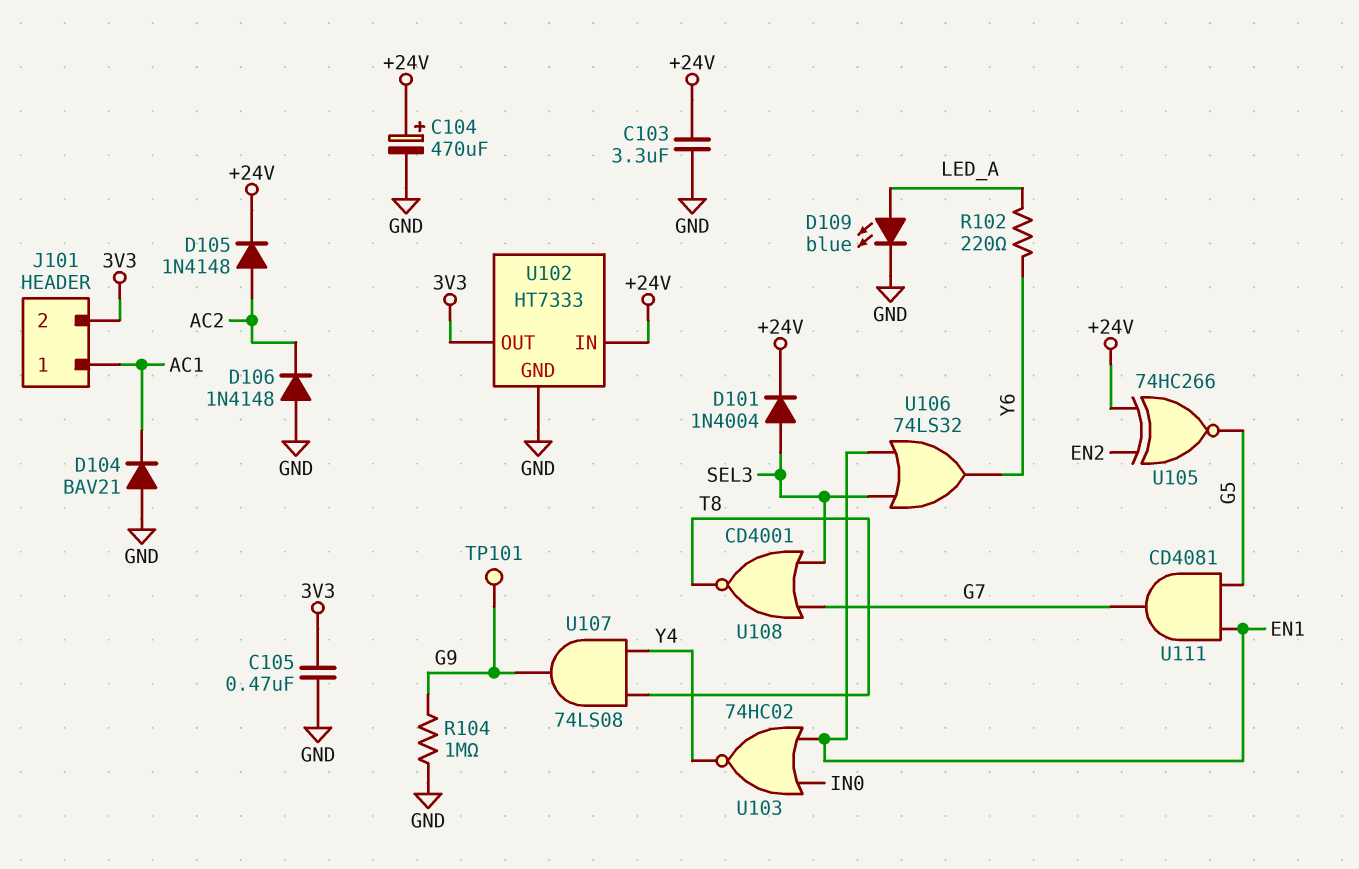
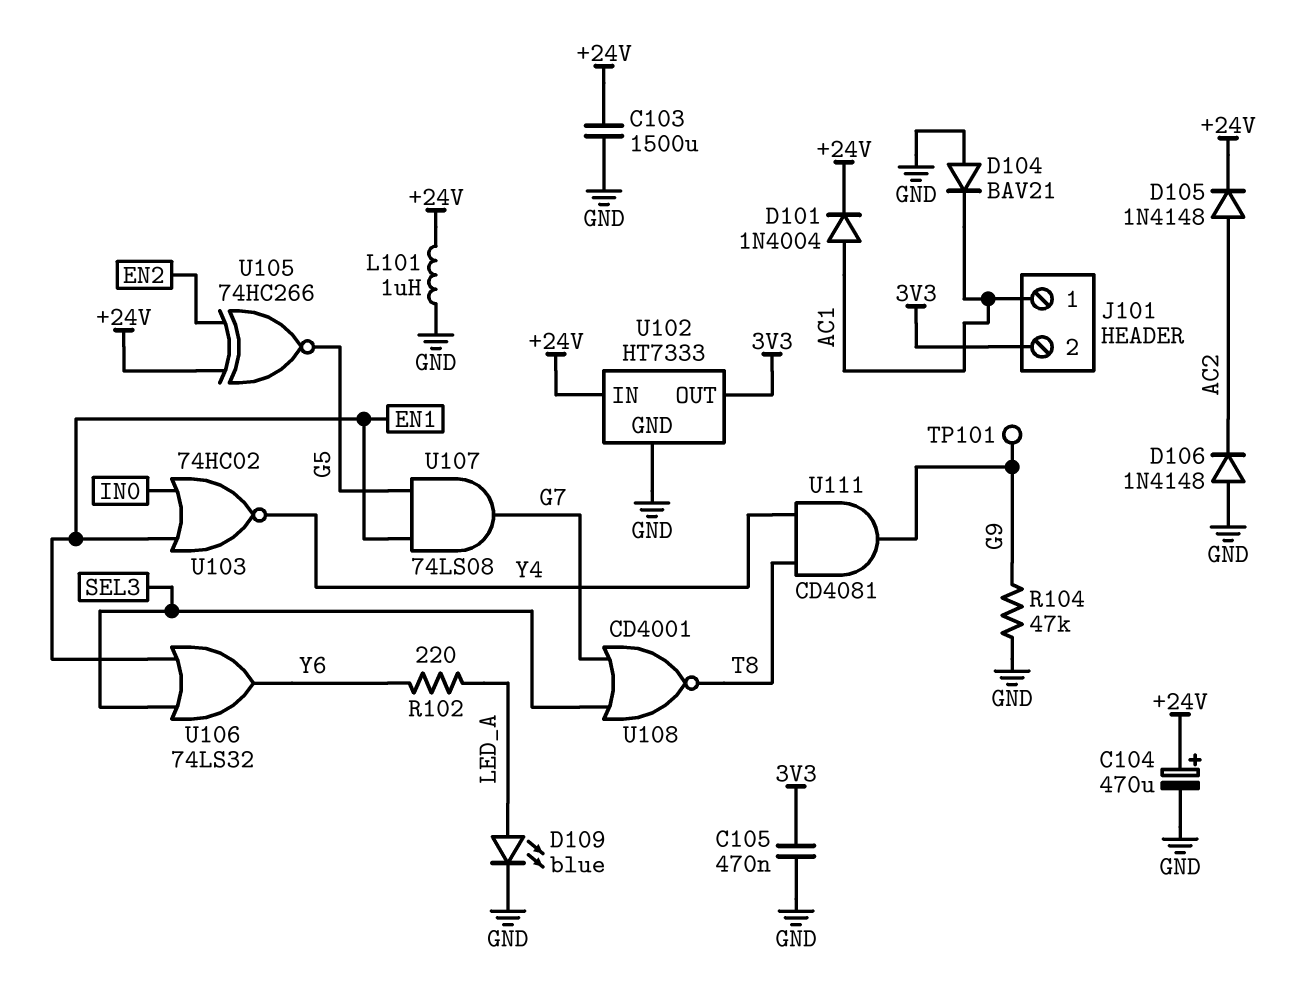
C103: 3.3uF (+24V, GND) -> 1500uF (+24V, GND)
D101: diode 1N4004 (A SEL3, K +24V) -> diode 1N4004 (A AC1, K +24V)
L101: none -> 1uH (+24V, GND)
R104: 1M (G9, GND) -> 47k (G9, GND)
U107: AND 74LS08 (in T8, in Y4, out G9) -> AND 74LS08 (in EN1, in G5, out G7)
U111: AND CD4081 (in EN1, in G5, out G7) -> AND CD4081 (in T8, in Y4, out G9)

